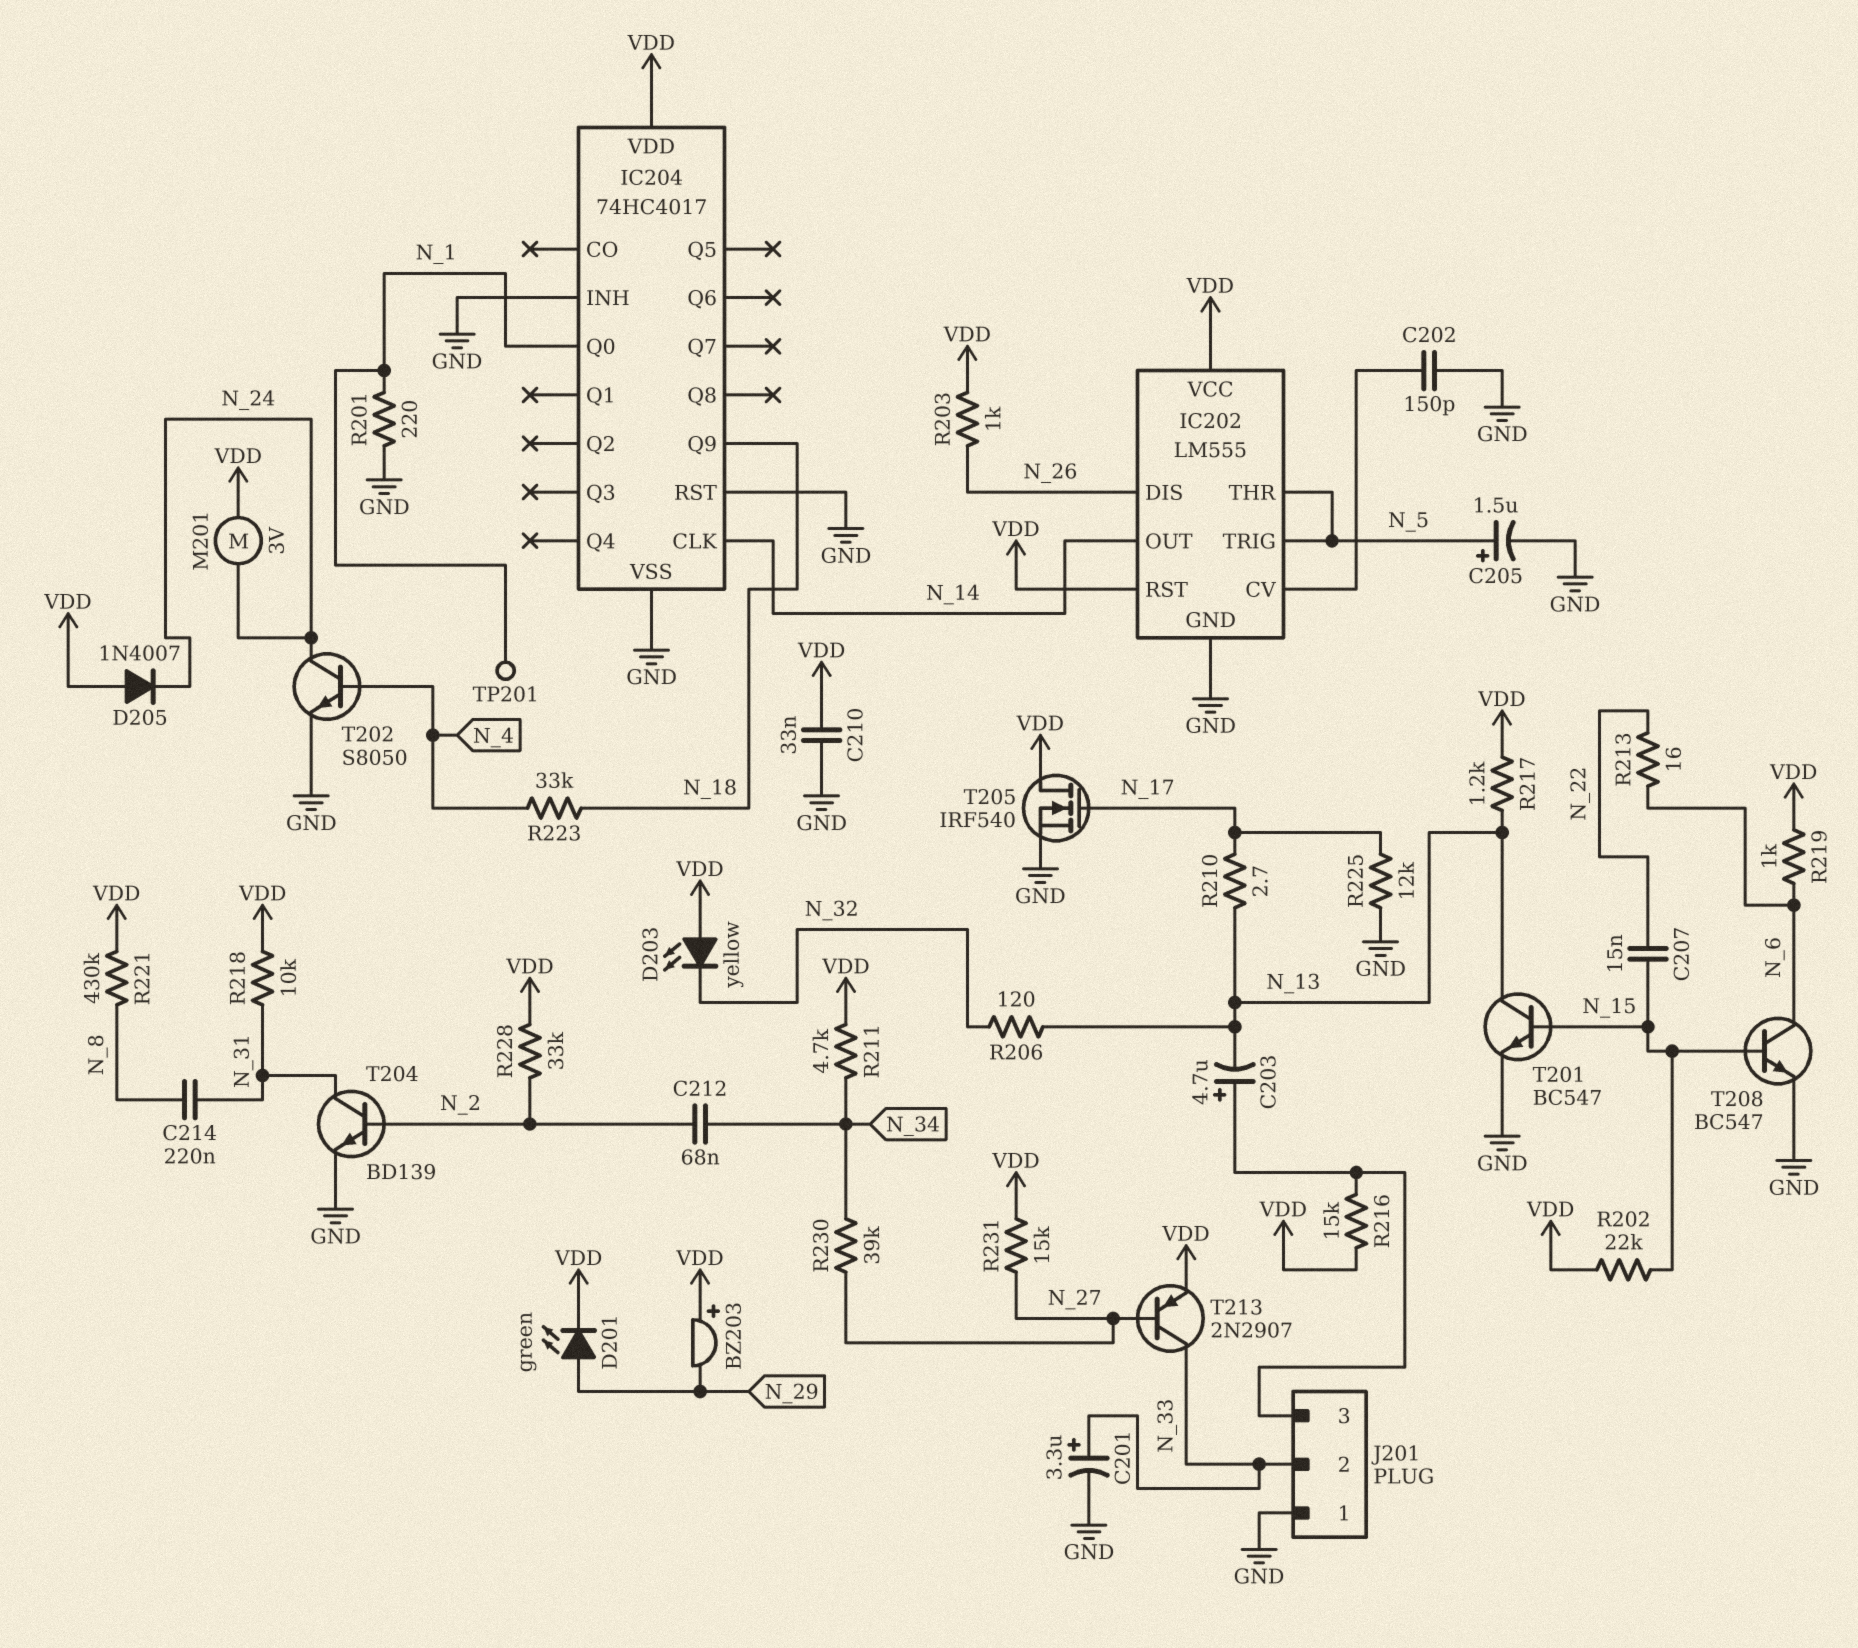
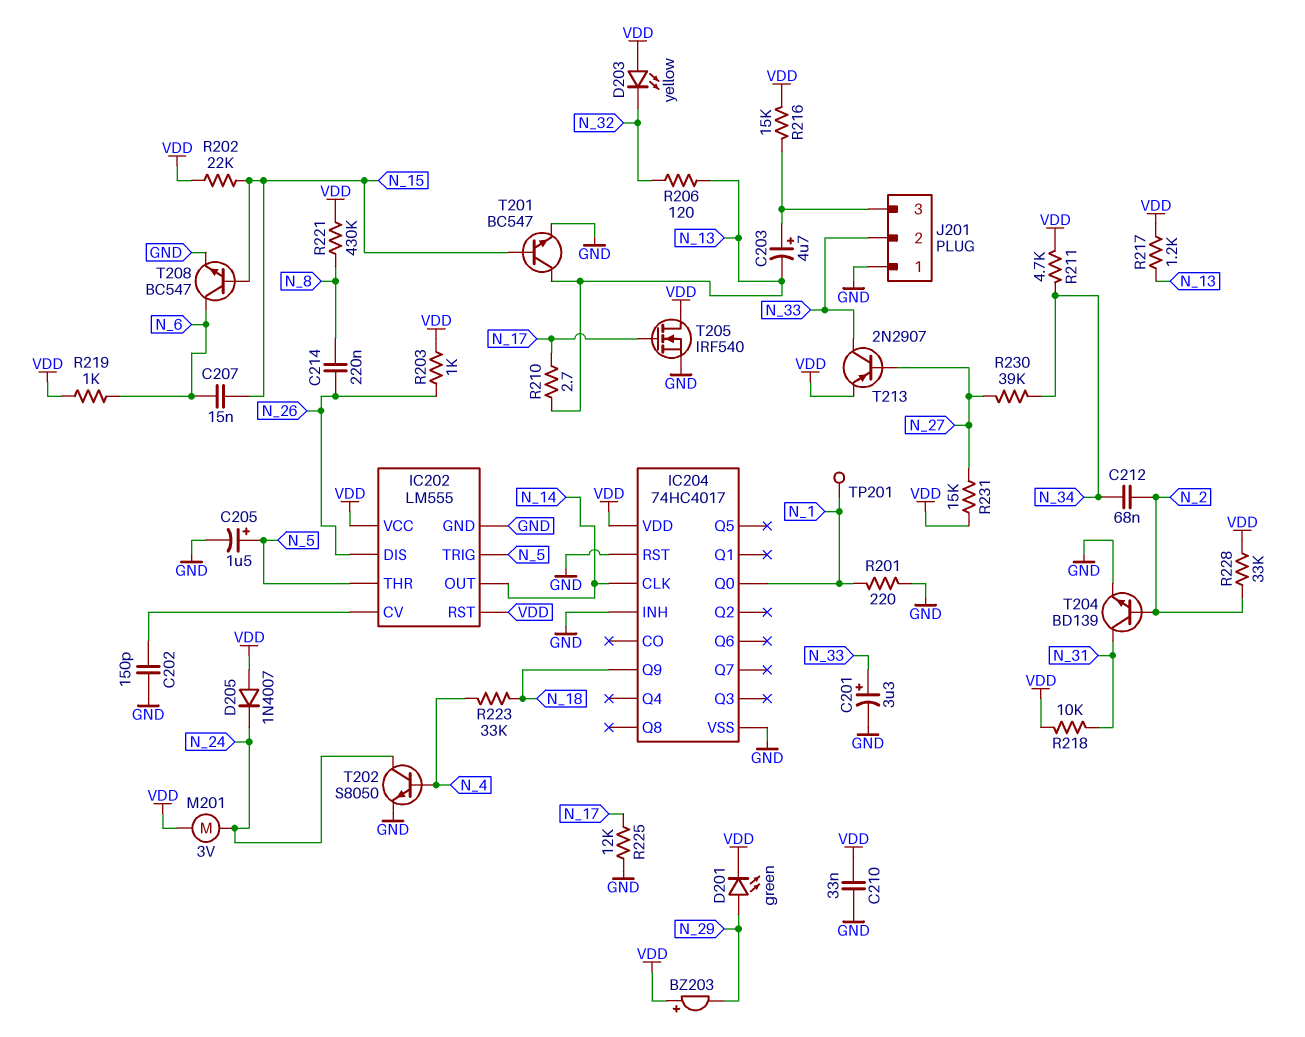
C207: 15nF (N_15, N_22) -> 15nF (N_6, N_15)
C214: 220nF (N_8, N_31) -> 220nF (N_8, N_26)
R213: 16 (N_6, N_22) -> none

